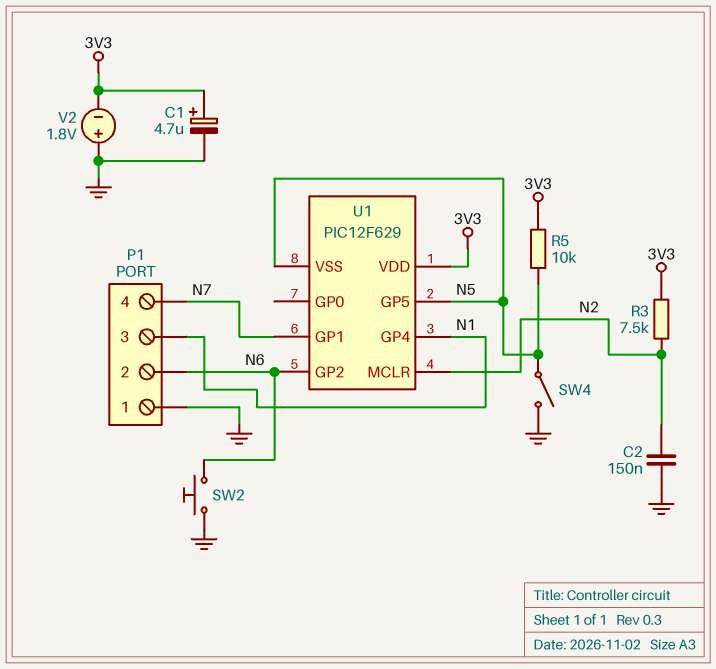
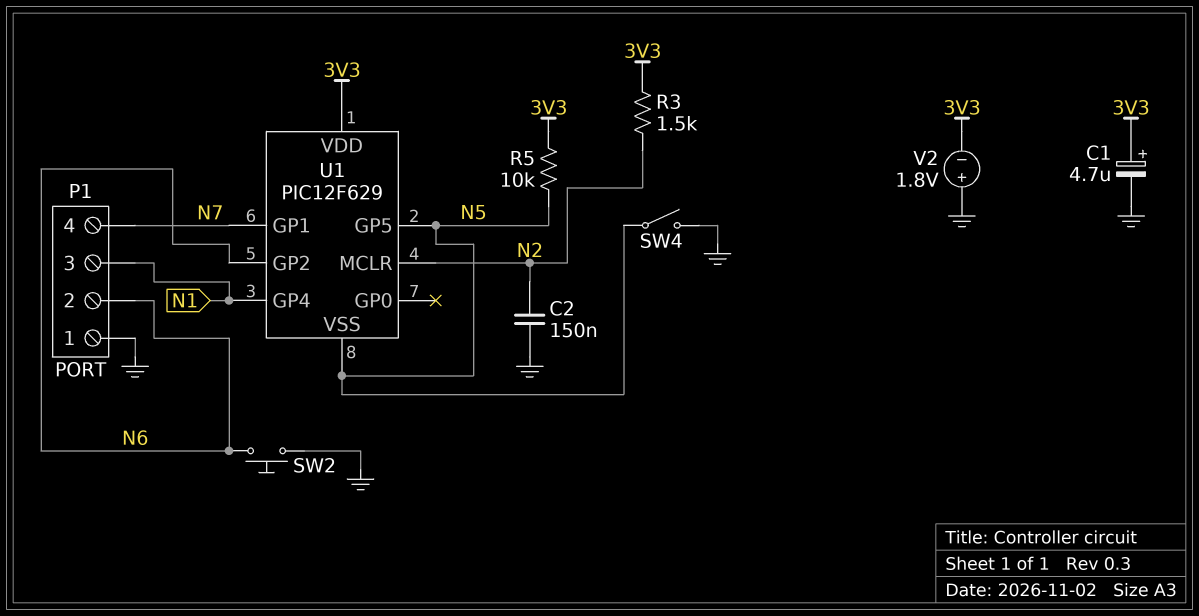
R3: 7.5k (3V3, N2) -> 1.5k (3V3, N2)

